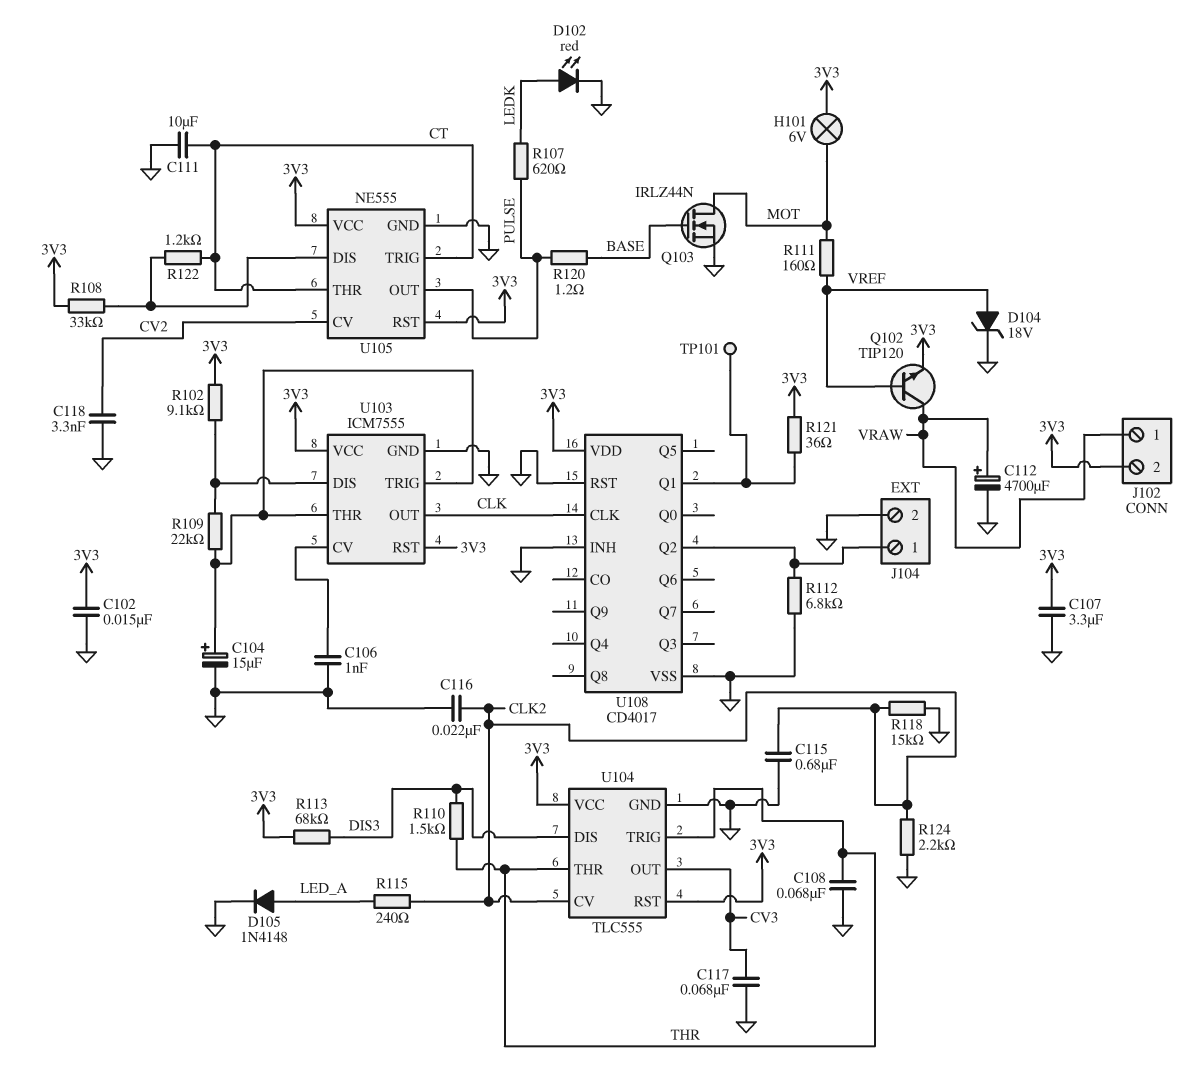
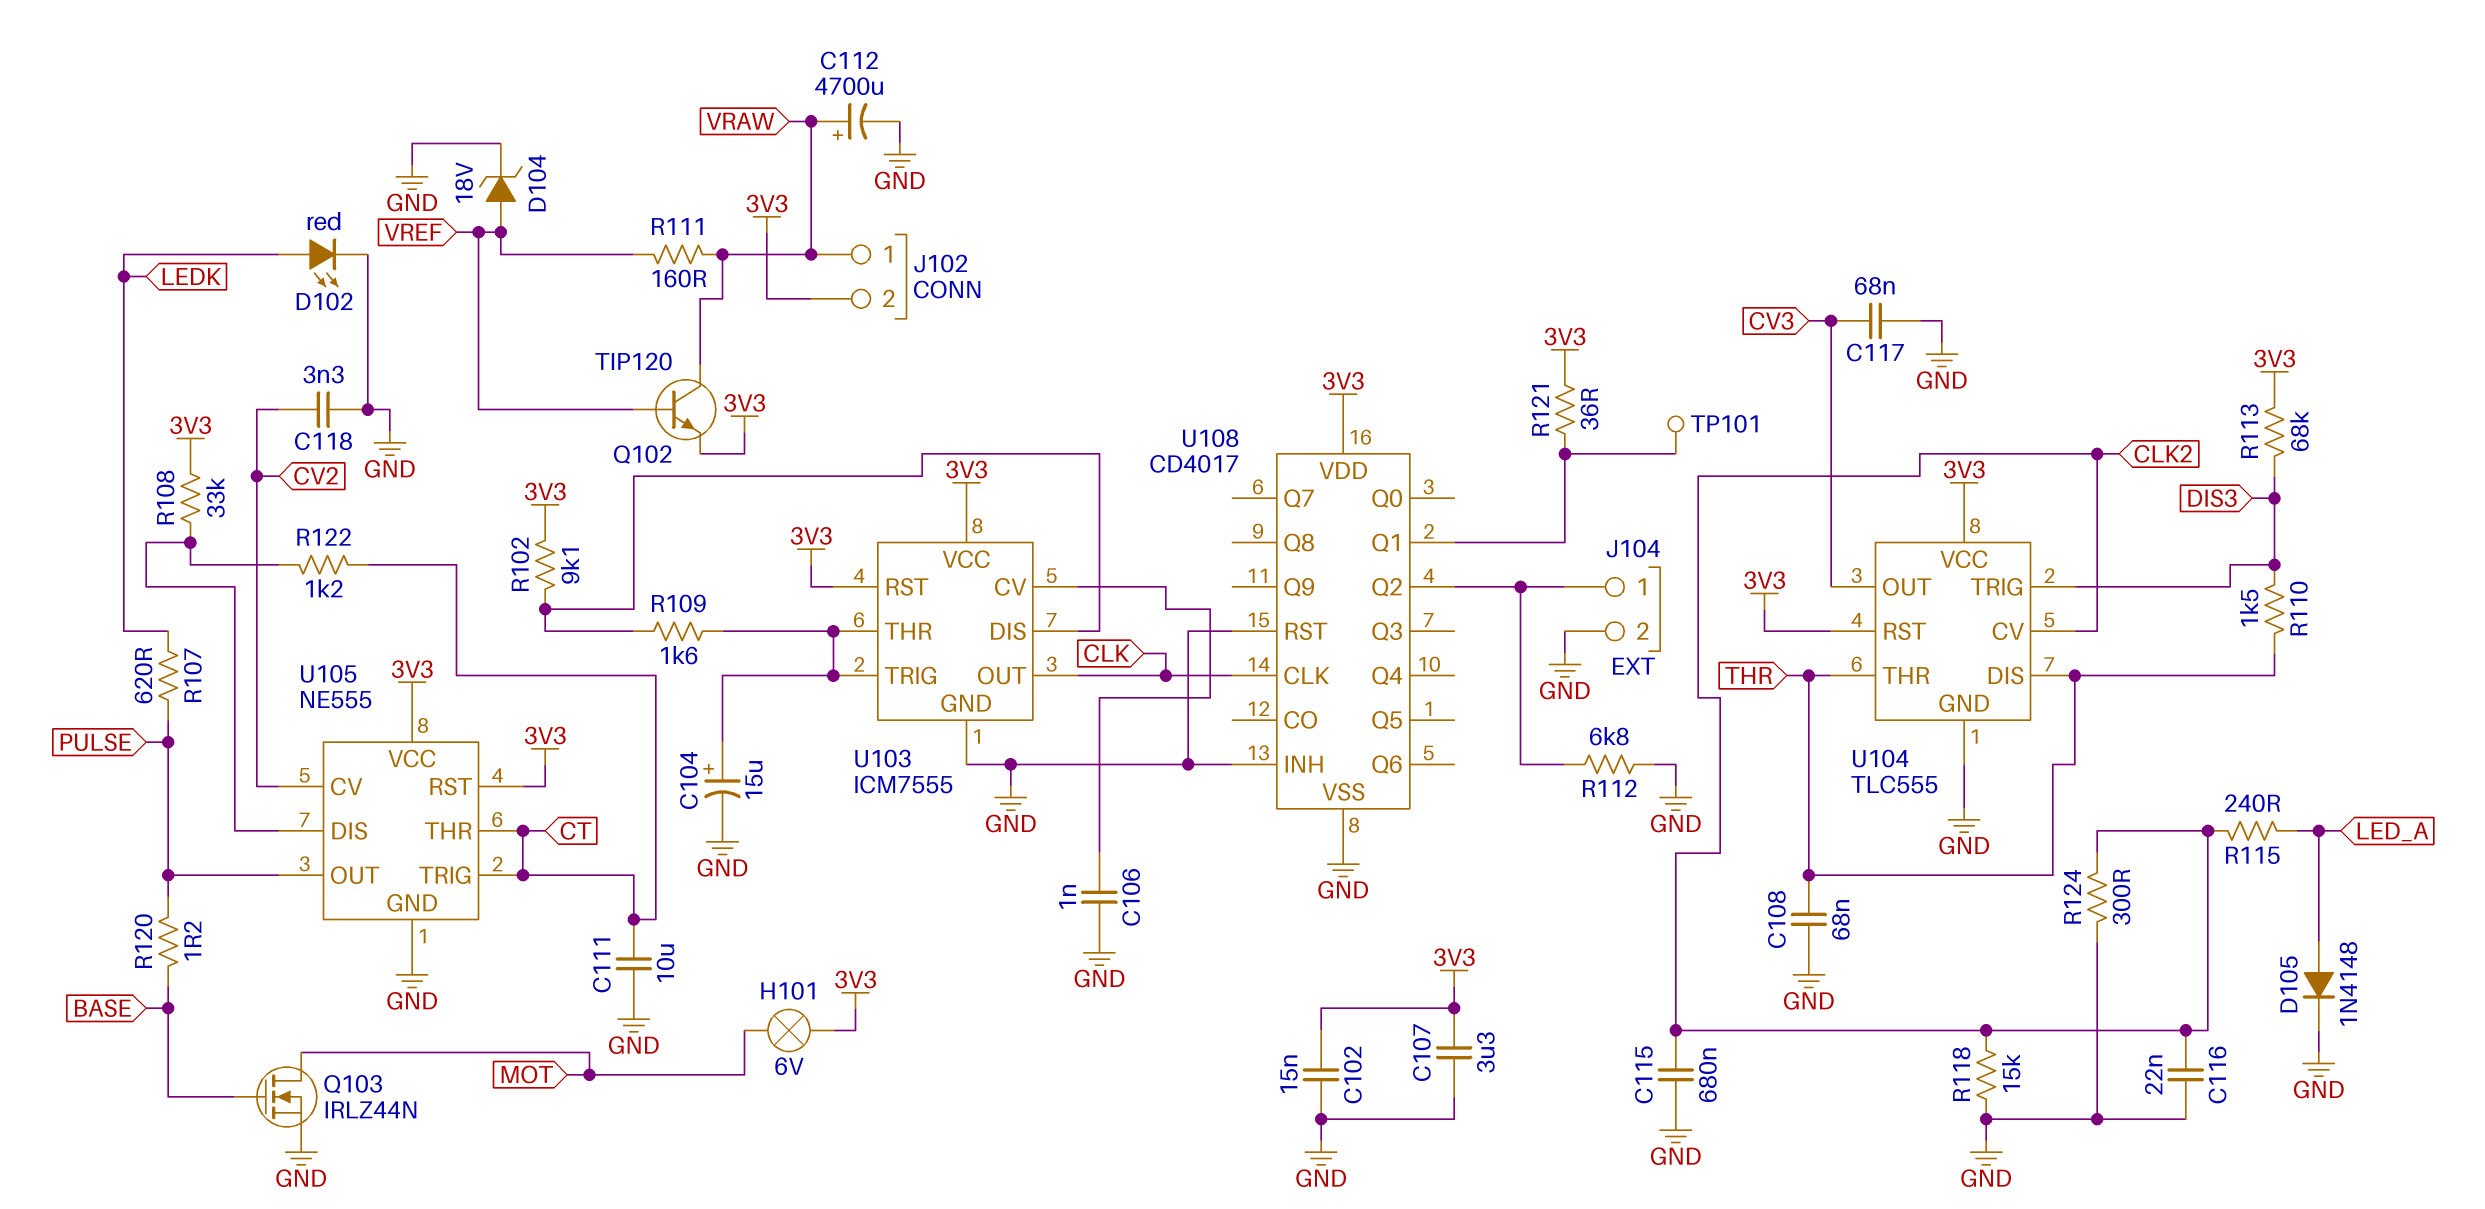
R109: 22k (U103/DIS, U103/THR) -> 1.6k (U103/DIS, U103/THR)
R111: 160 (MOT, VREF) -> 160 (VRAW, VREF)
R124: 2.2k (CLK2, GND) -> 300 (CLK2, GND)
U104 pin DIS: DIS3 -> THR
U104 pin TRIG: THR -> DIS3

